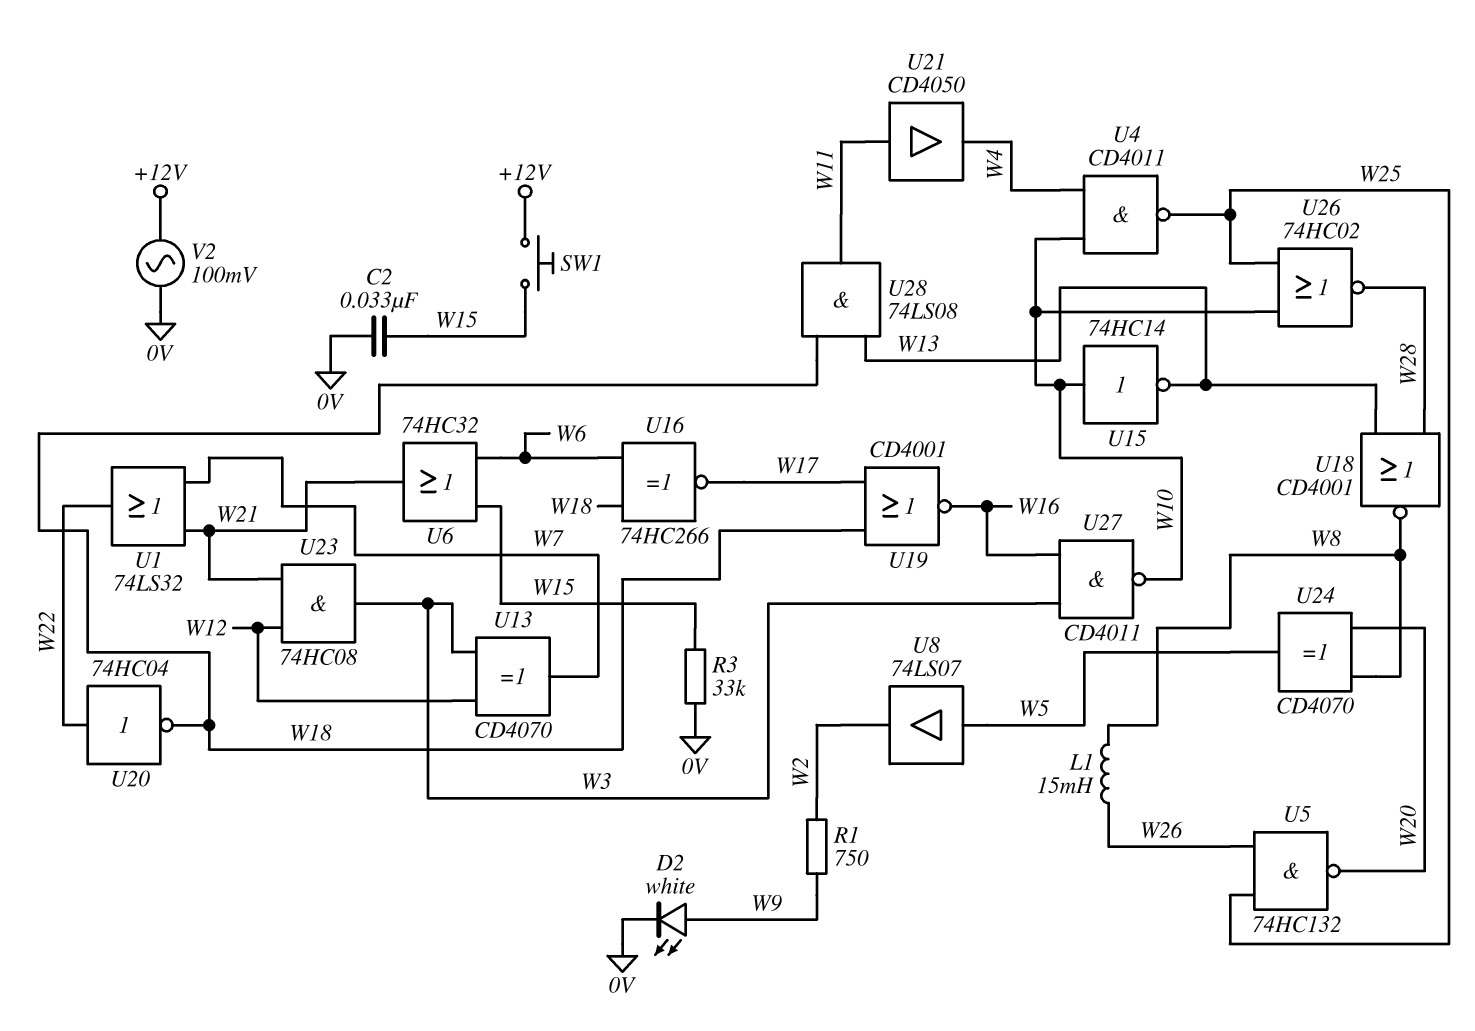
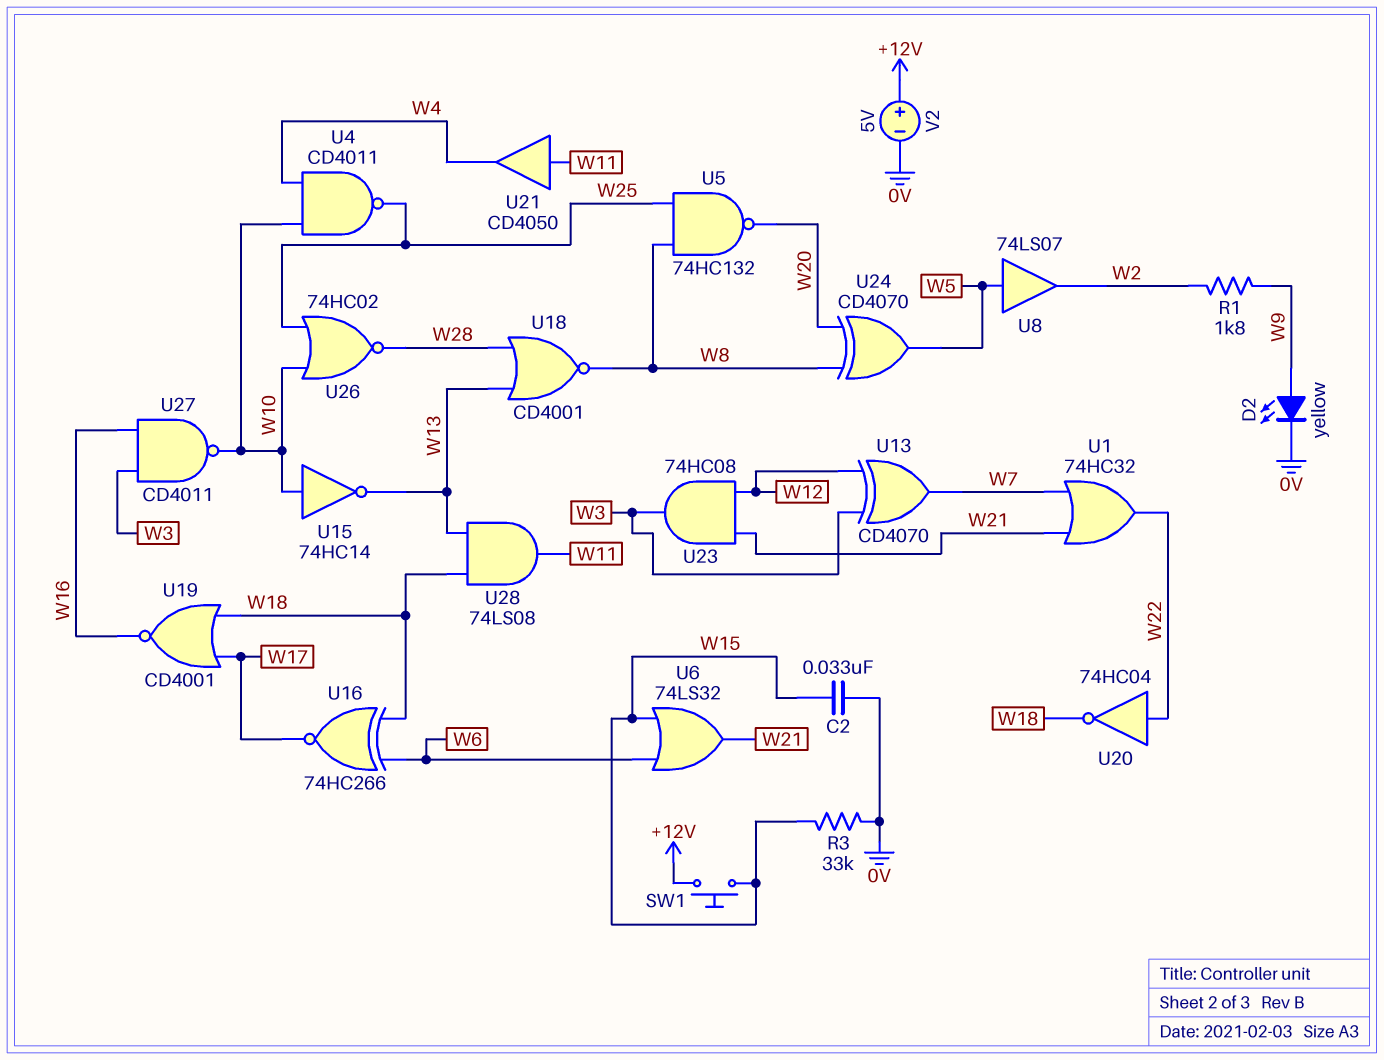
D2: LED white (A W9, K 0V) -> LED yellow (A W9, K 0V)
L1: 15mH (W8, W26) -> none
R1: 750 (W2, W9) -> 1.8k (W2, W9)
U1: OR 74LS32 (in W7, in W21, out W22) -> OR 74HC32 (in W7, in W21, out W22)
U5: NAND 74HC132 (in W25, in W26, out W20) -> NAND 74HC132 (in W8, in W25, out W20)
U6: OR 74HC32 (in W6, in W15, out W21) -> OR 74LS32 (in W6, in W15, out W21)
V2: AC 100mV (+12V, 0V) -> 5V (plus +12V, minus 0V)

